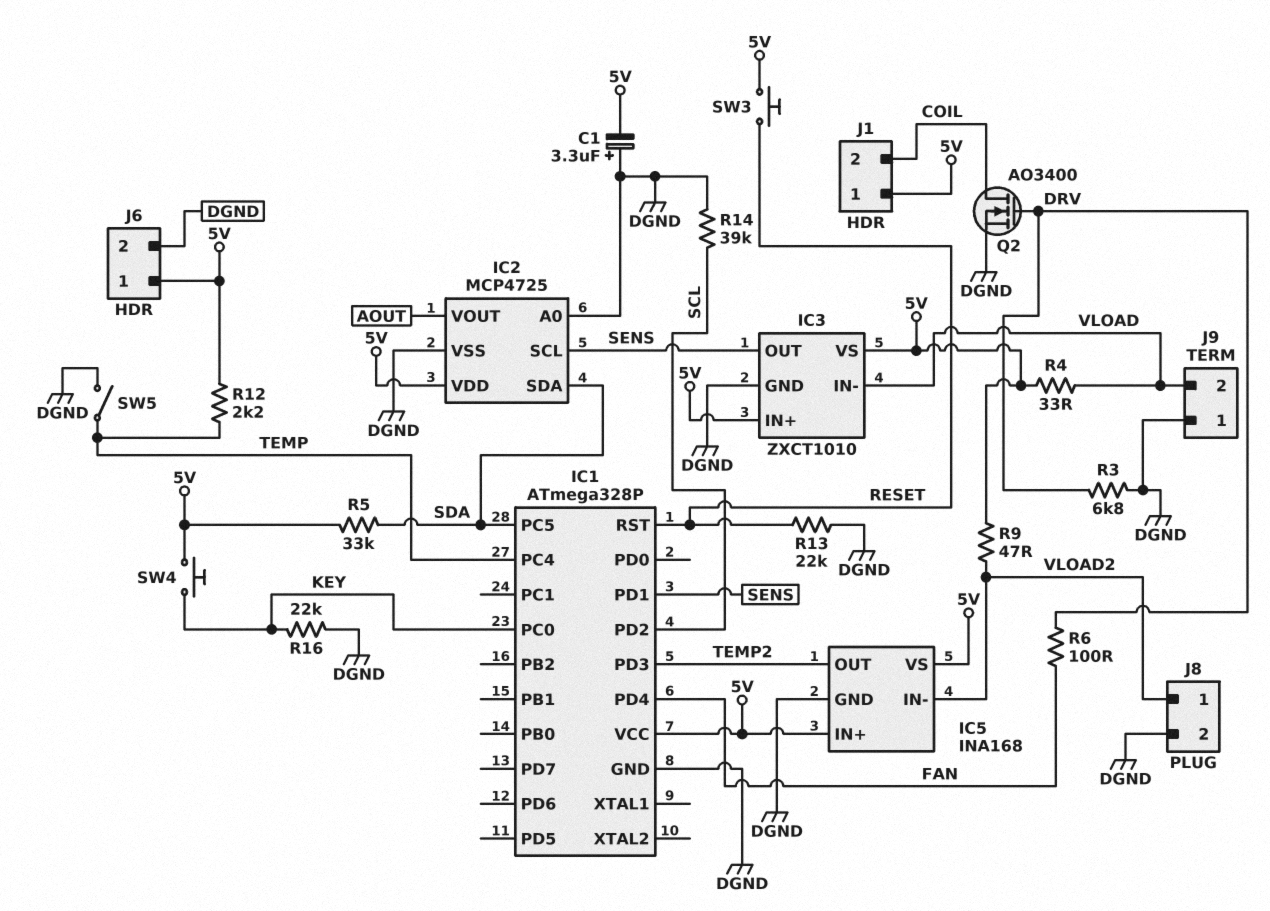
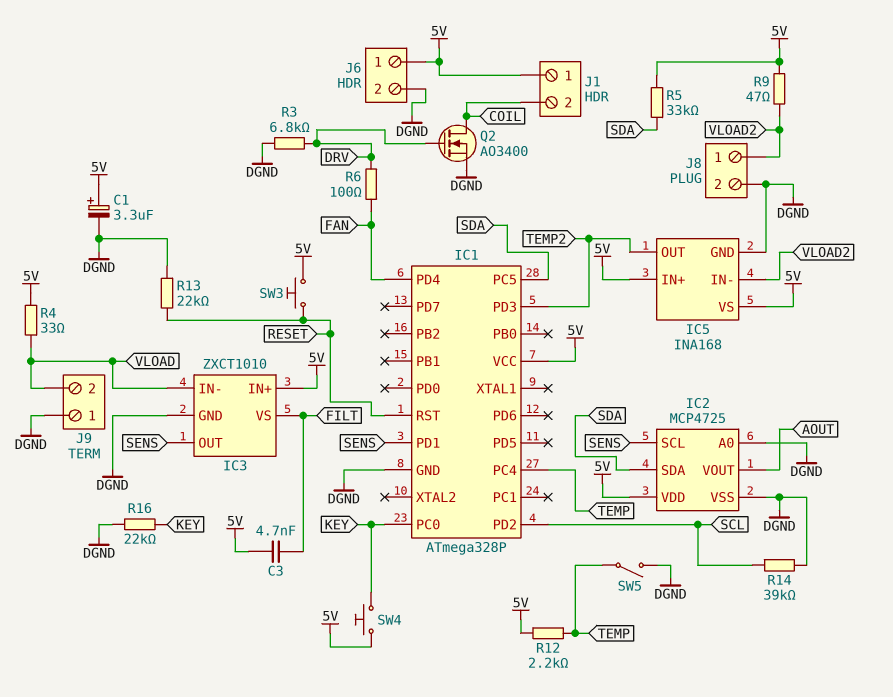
C1: 3.3uF (plus DGND, minus 5V) -> 3.3uF (plus 5V, minus DGND)
C3: none -> 4.7nF (5V, FILT)
IC3 pin VS: 5V -> FILT

